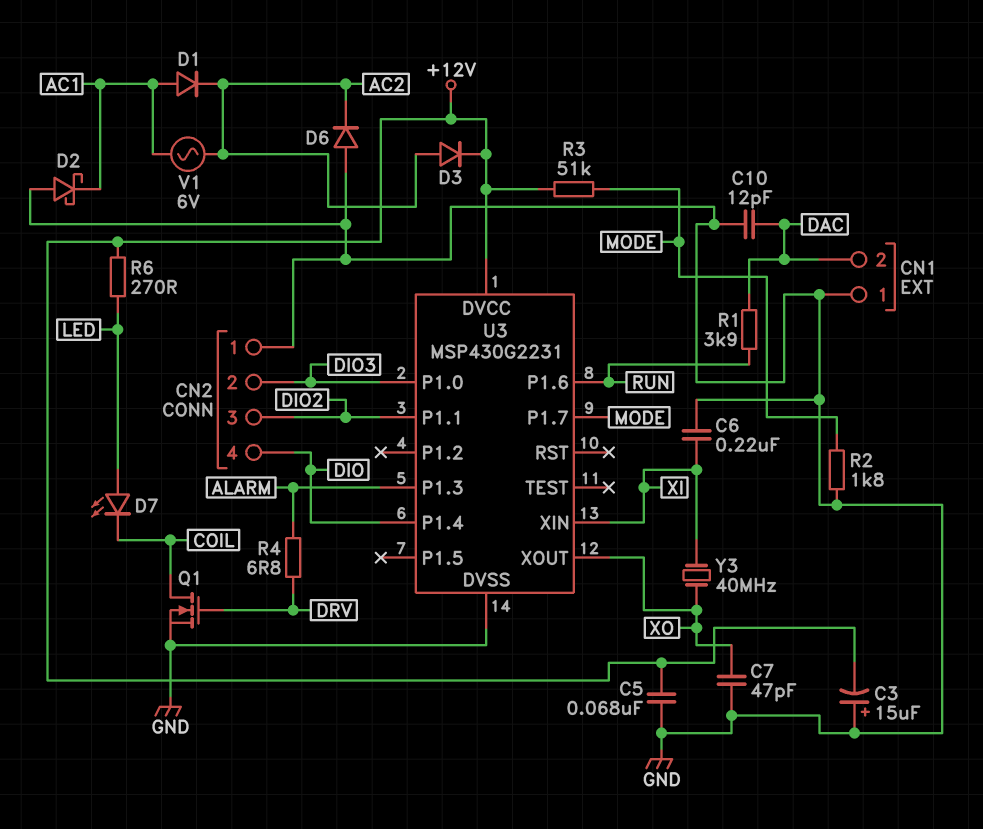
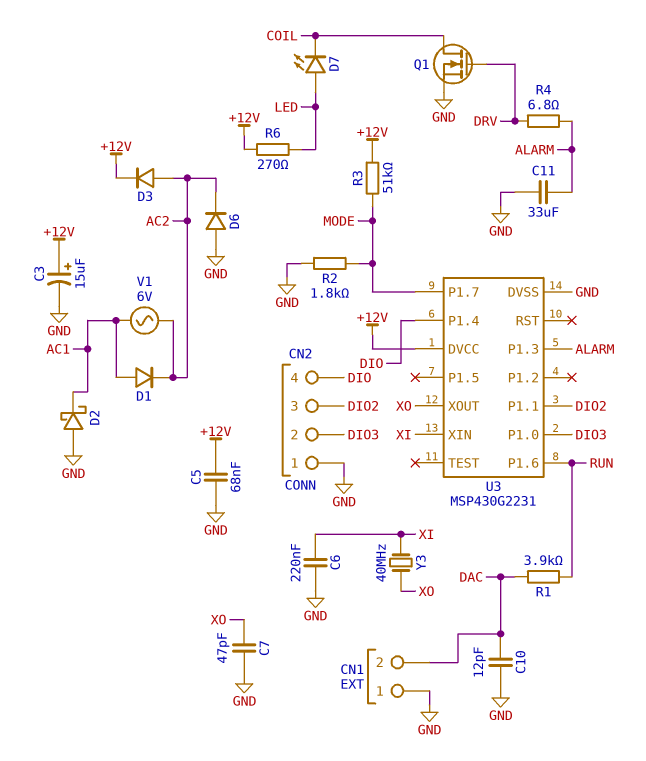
C3: 15uF (plus GND, minus +12V) -> 15uF (plus +12V, minus GND)
C11: none -> 33uF (ALARM, GND)

